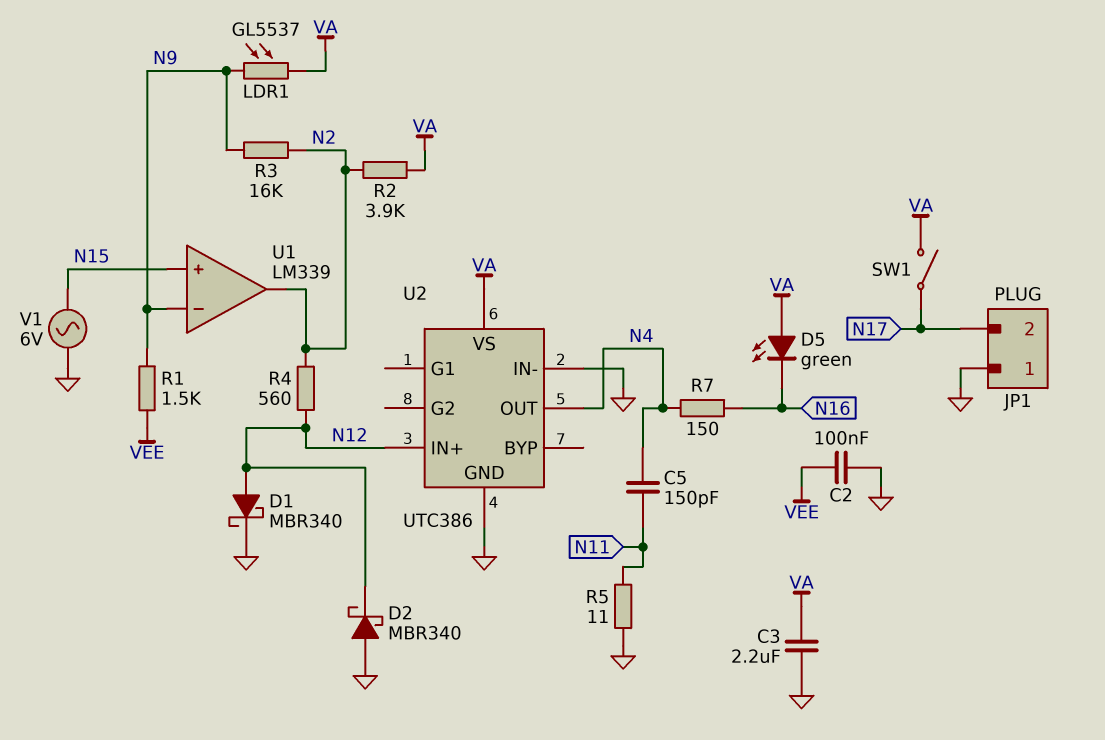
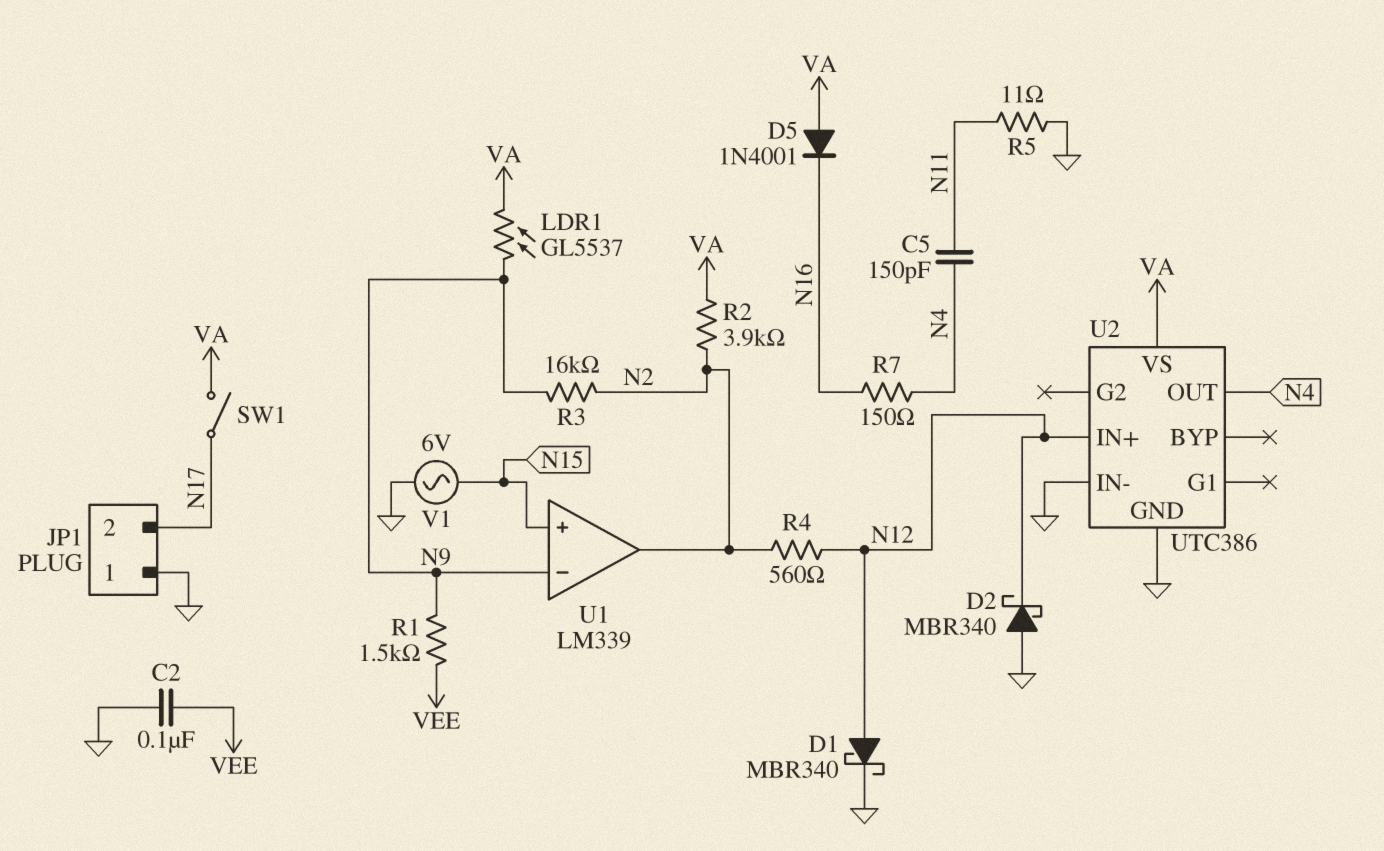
C3: 2.2uF (GND, VA) -> none
D5: LED green (A VA, K N16) -> diode 1N4001 (A VA, K N16)

